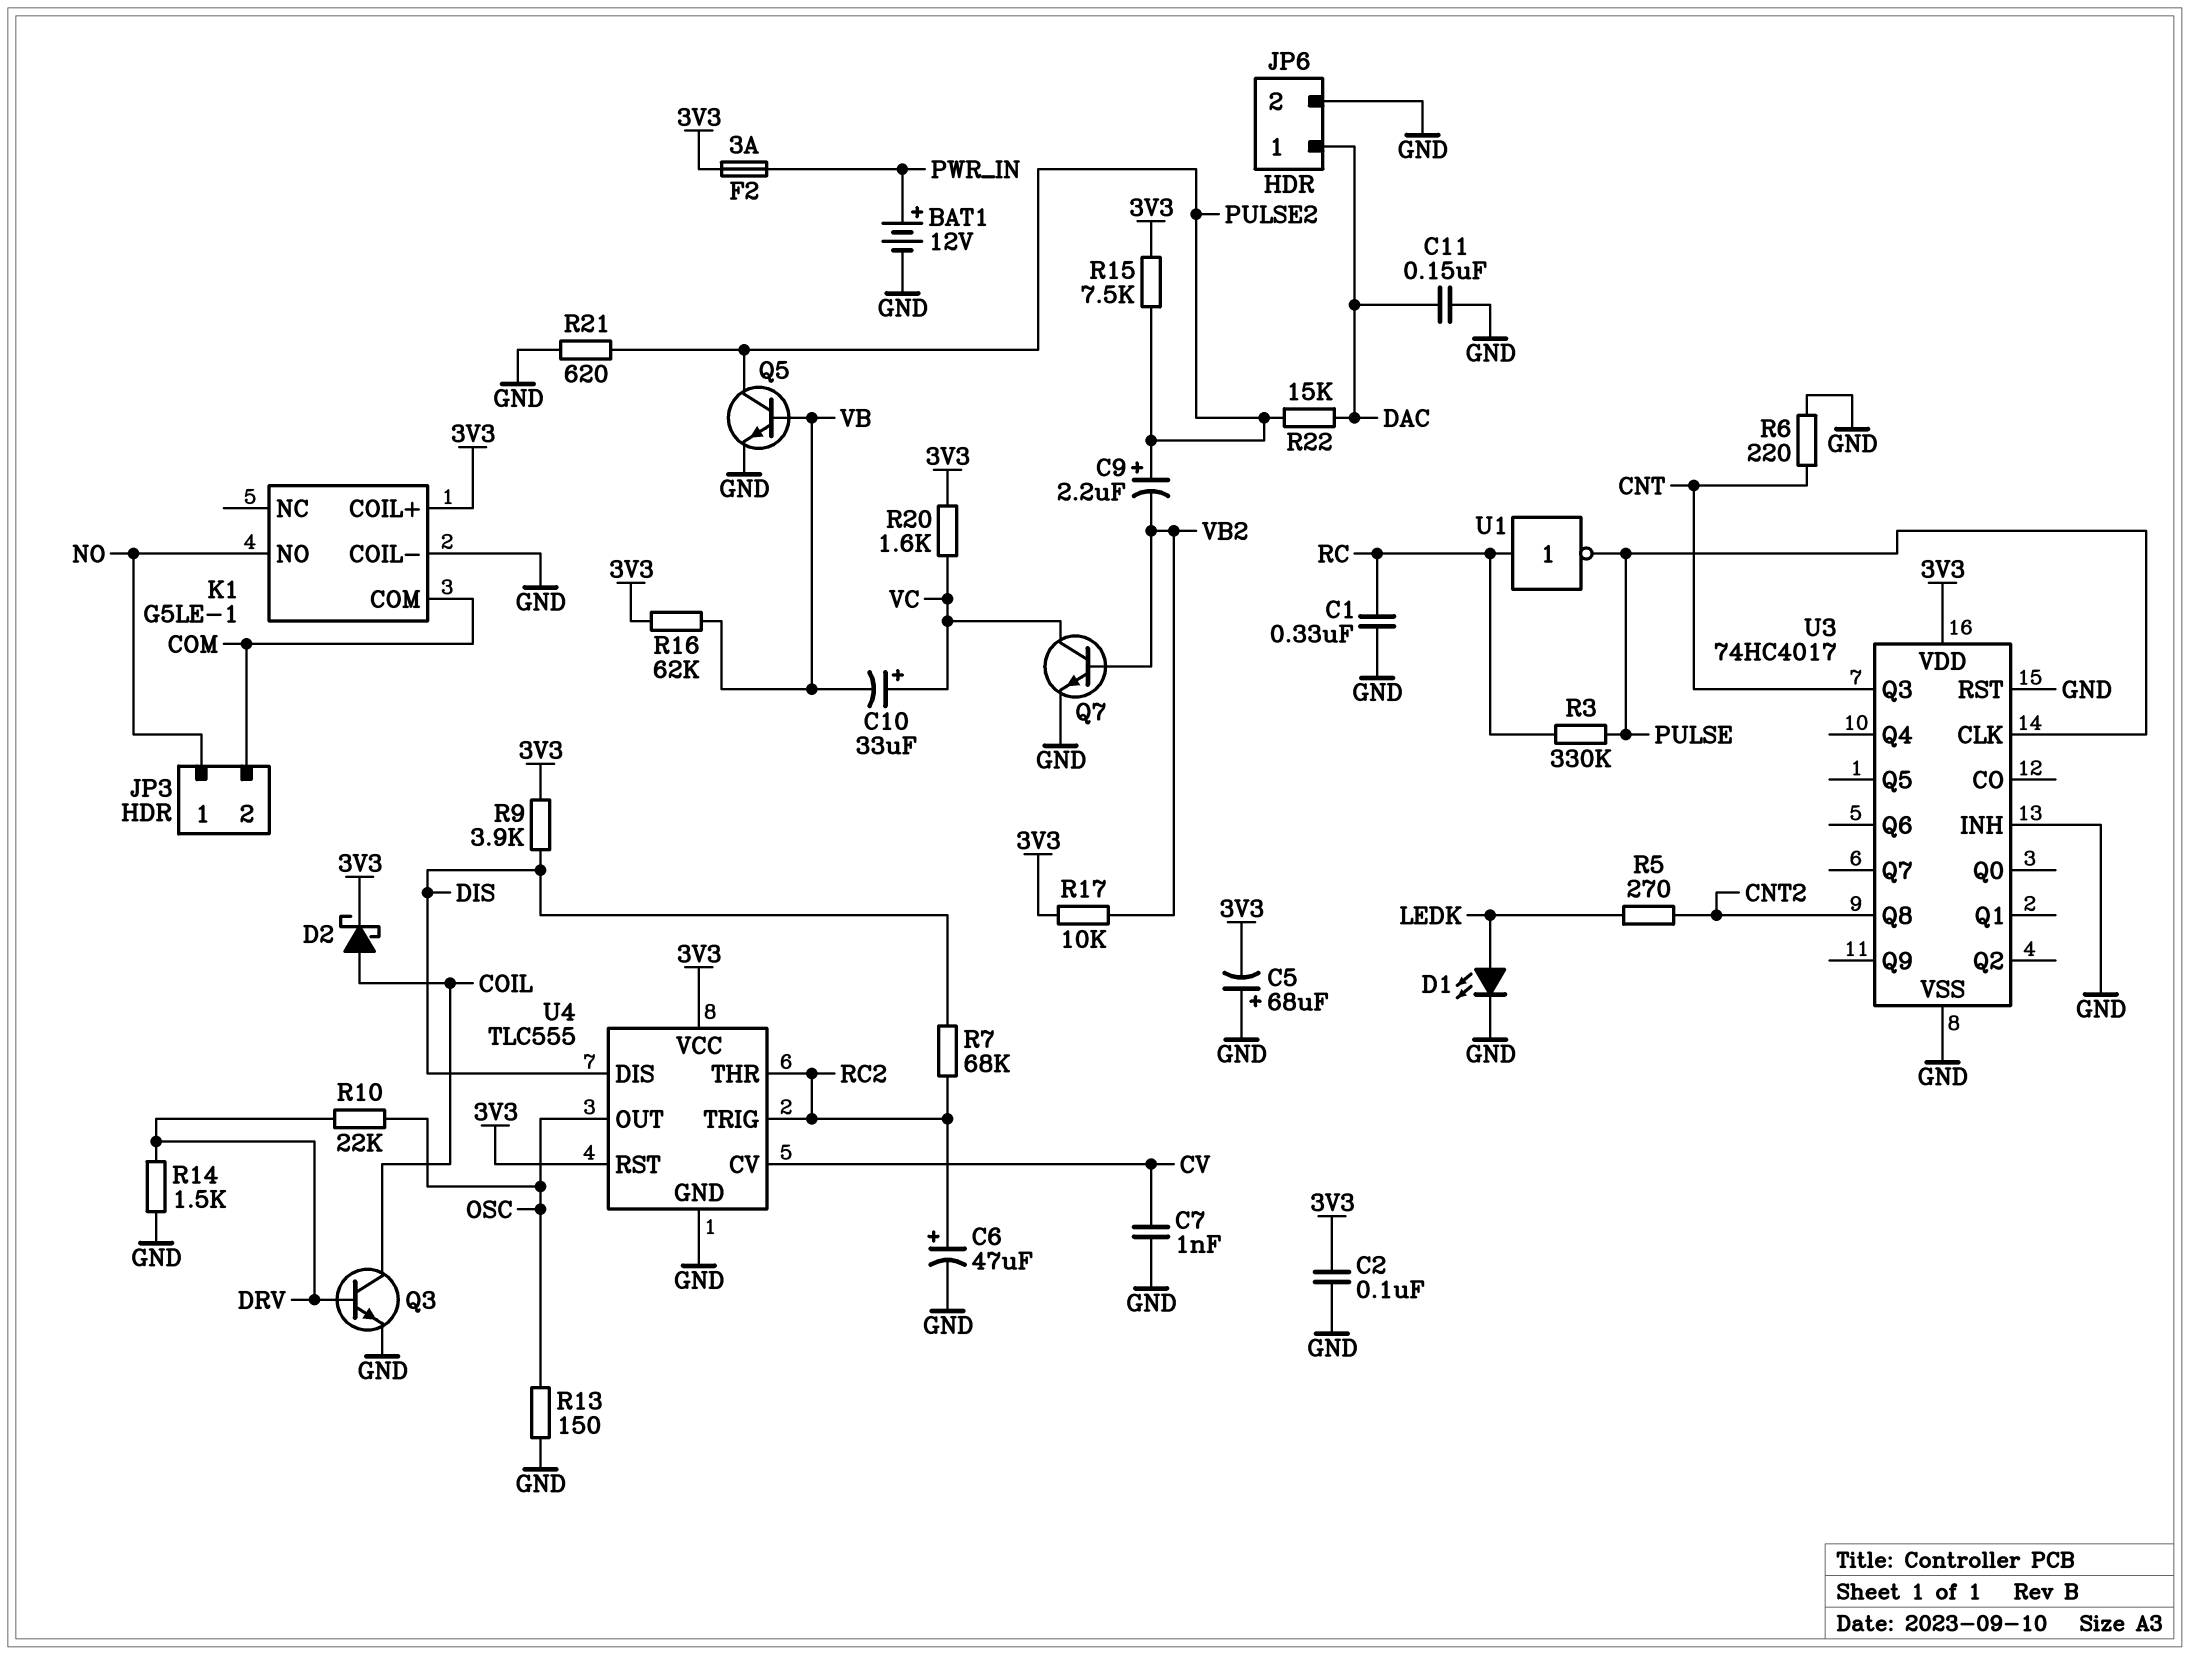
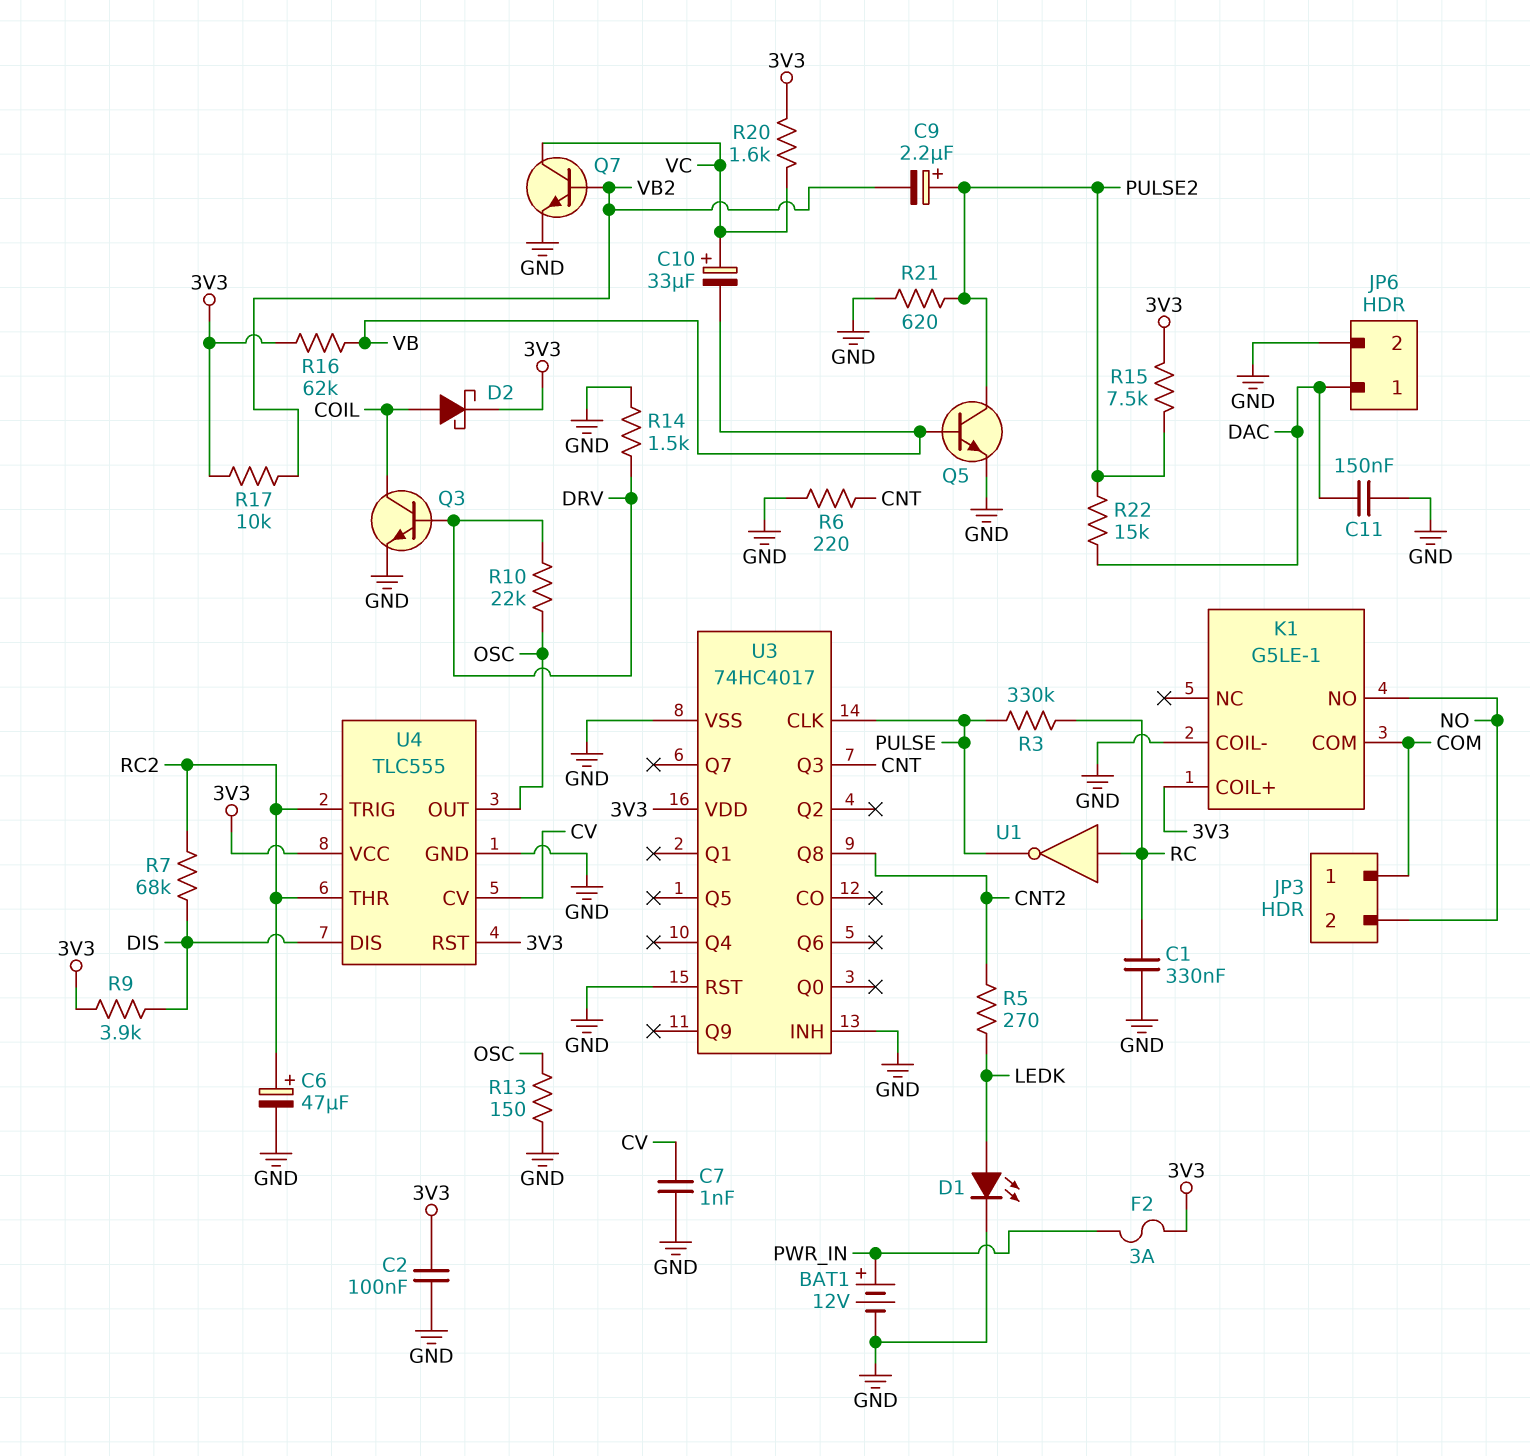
C5: 68uF (plus GND, minus 3V3) -> none
JP3 pin 1: NO -> COM
JP3 pin 2: COM -> NO

